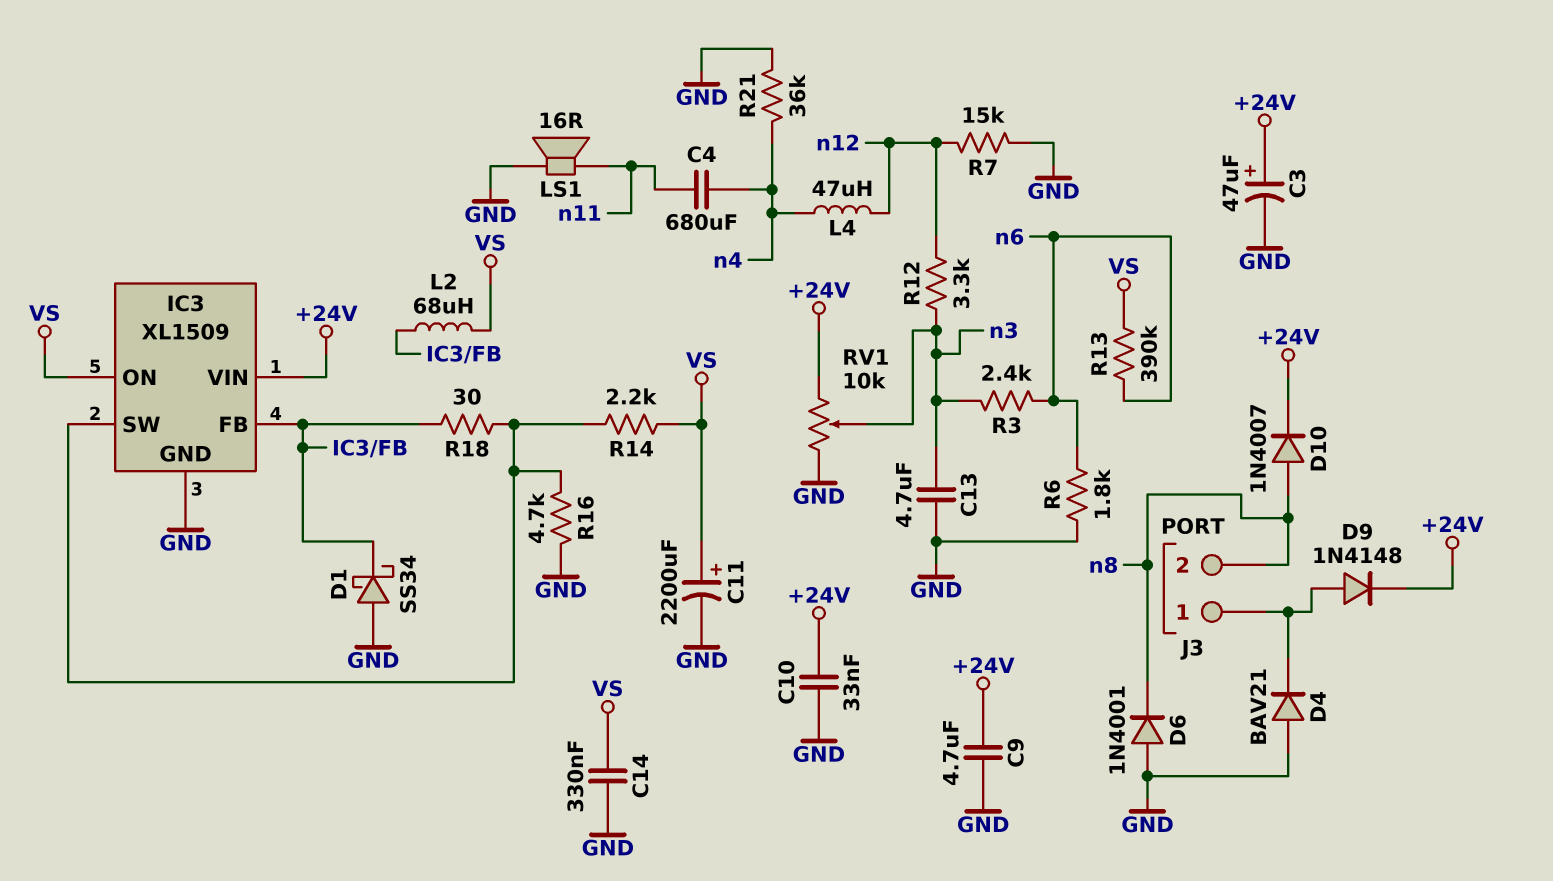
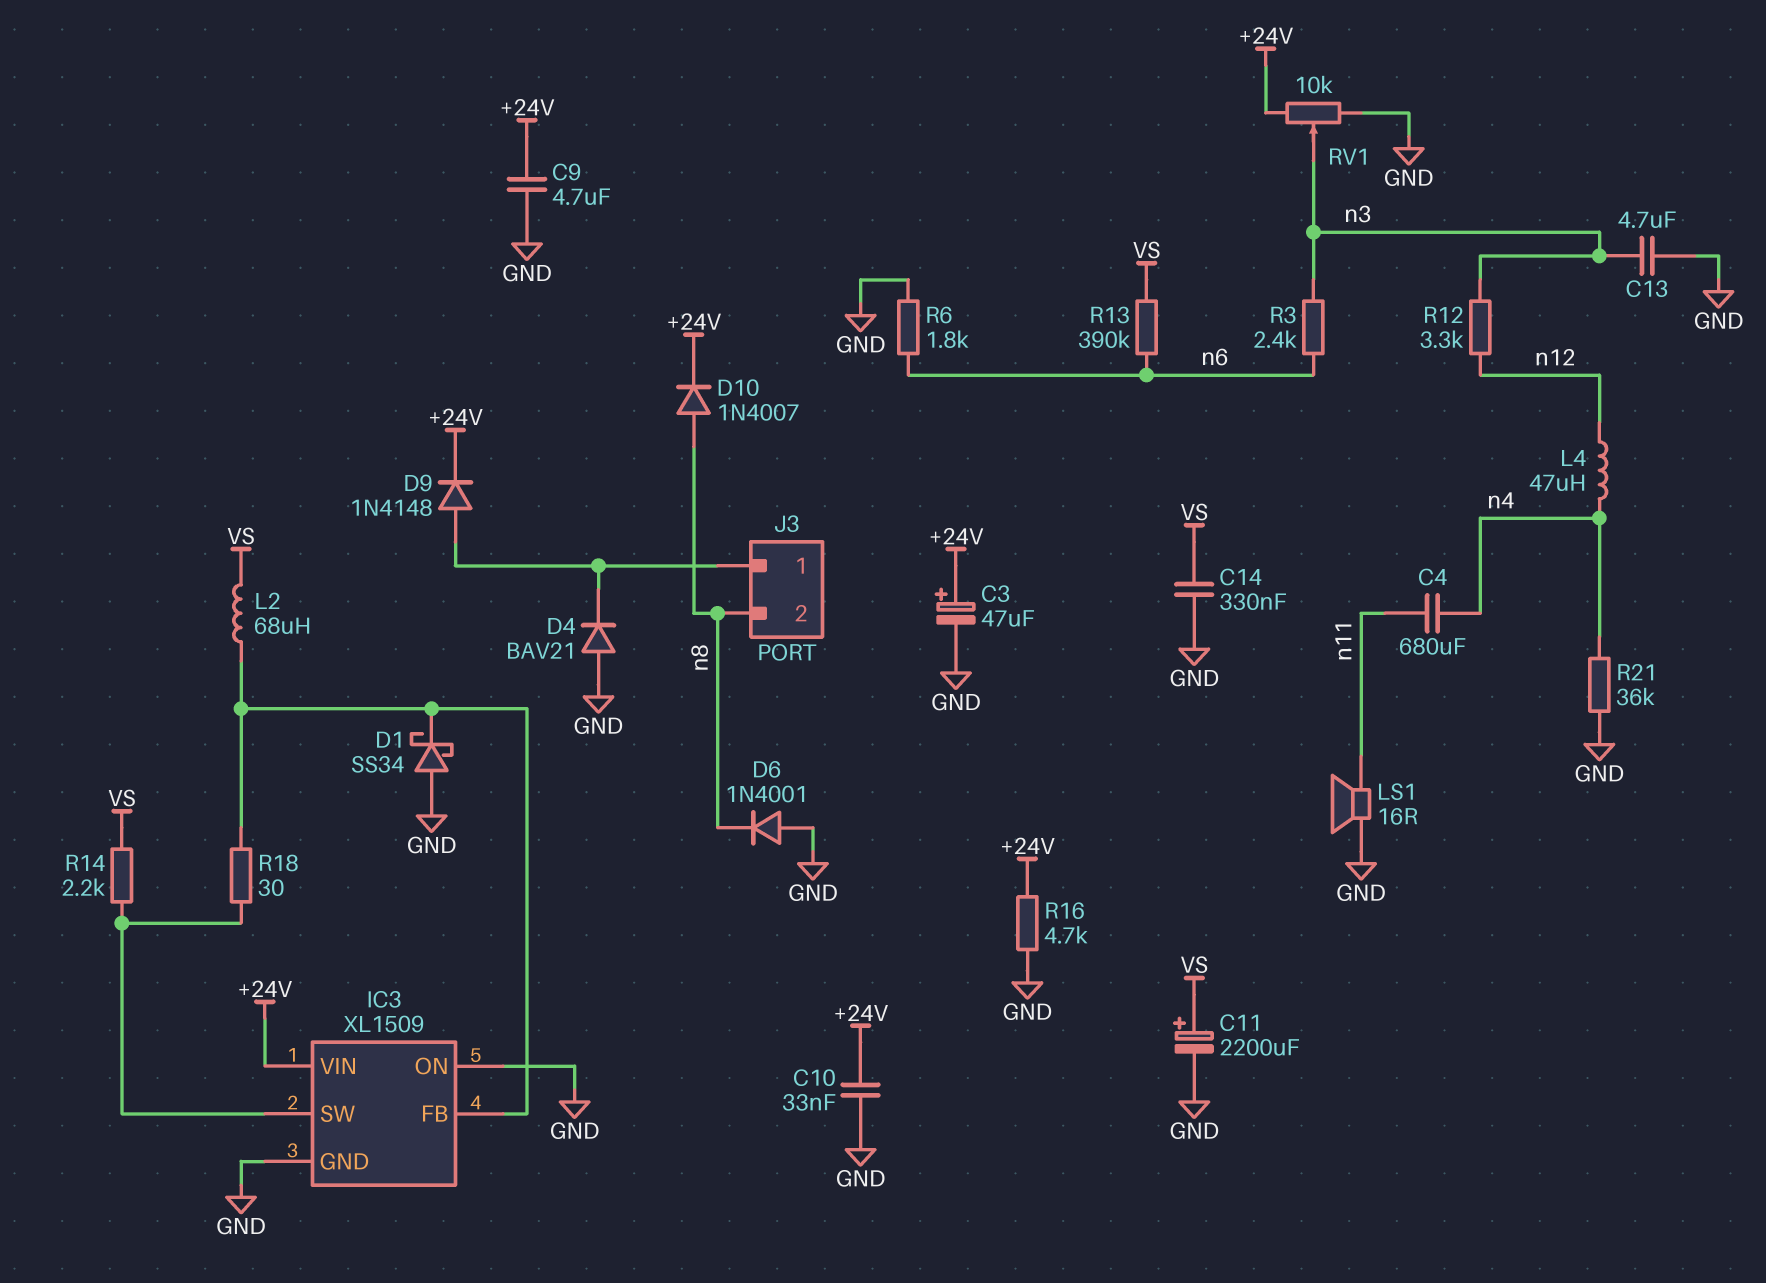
IC3 pin ON: VS -> GND
R7: 15k (GND, n12) -> none
R16: 4.7k (GND, IC3/SW) -> 4.7k (+24V, GND)

